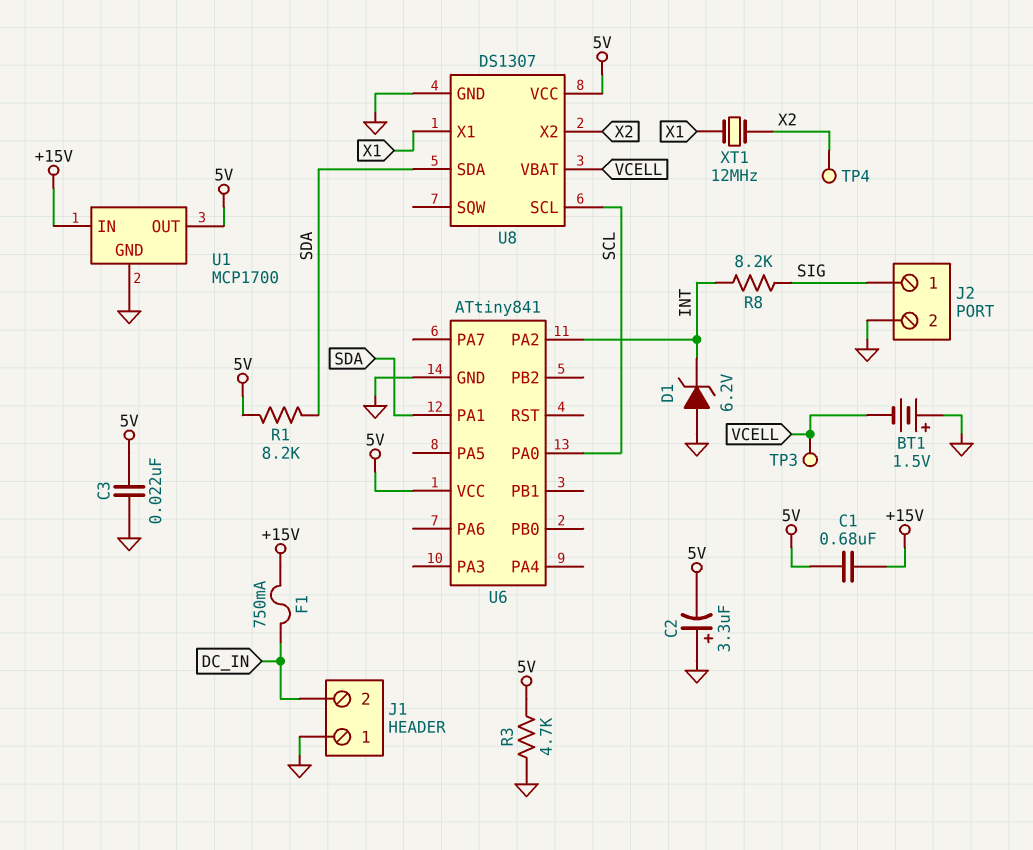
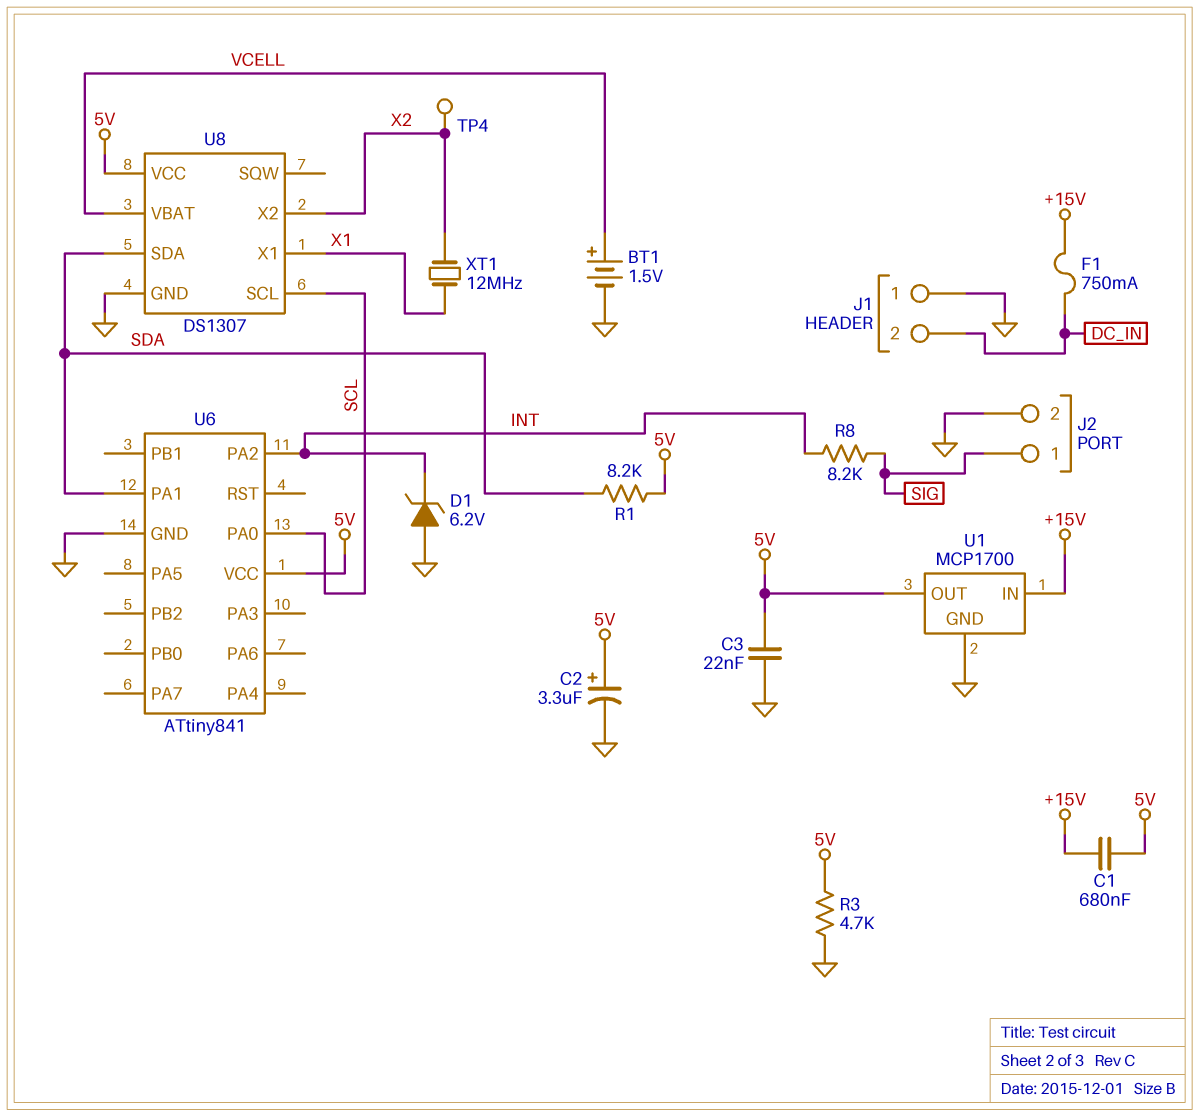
BT1: 1.5V (plus GND, minus VCELL) -> 1.5V (plus VCELL, minus GND)
C2: 3.3uF (plus GND, minus 5V) -> 3.3uF (plus 5V, minus GND)
TP3: test point (VCELL) -> none

